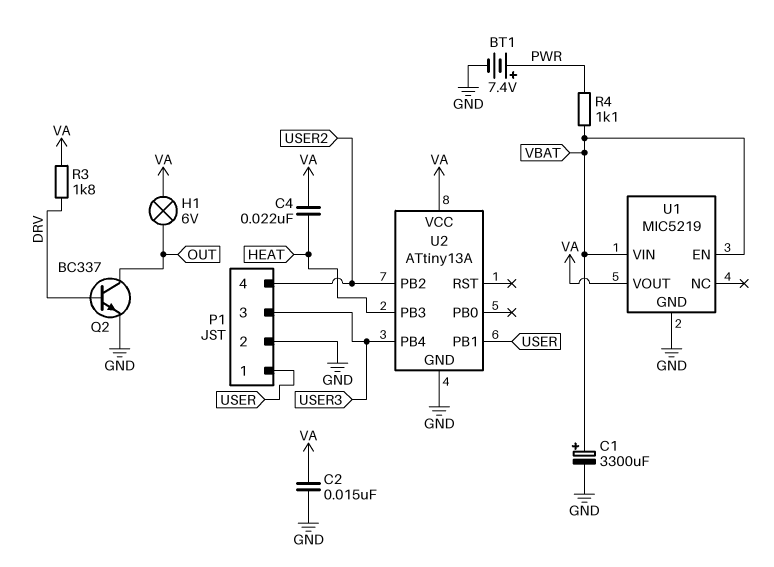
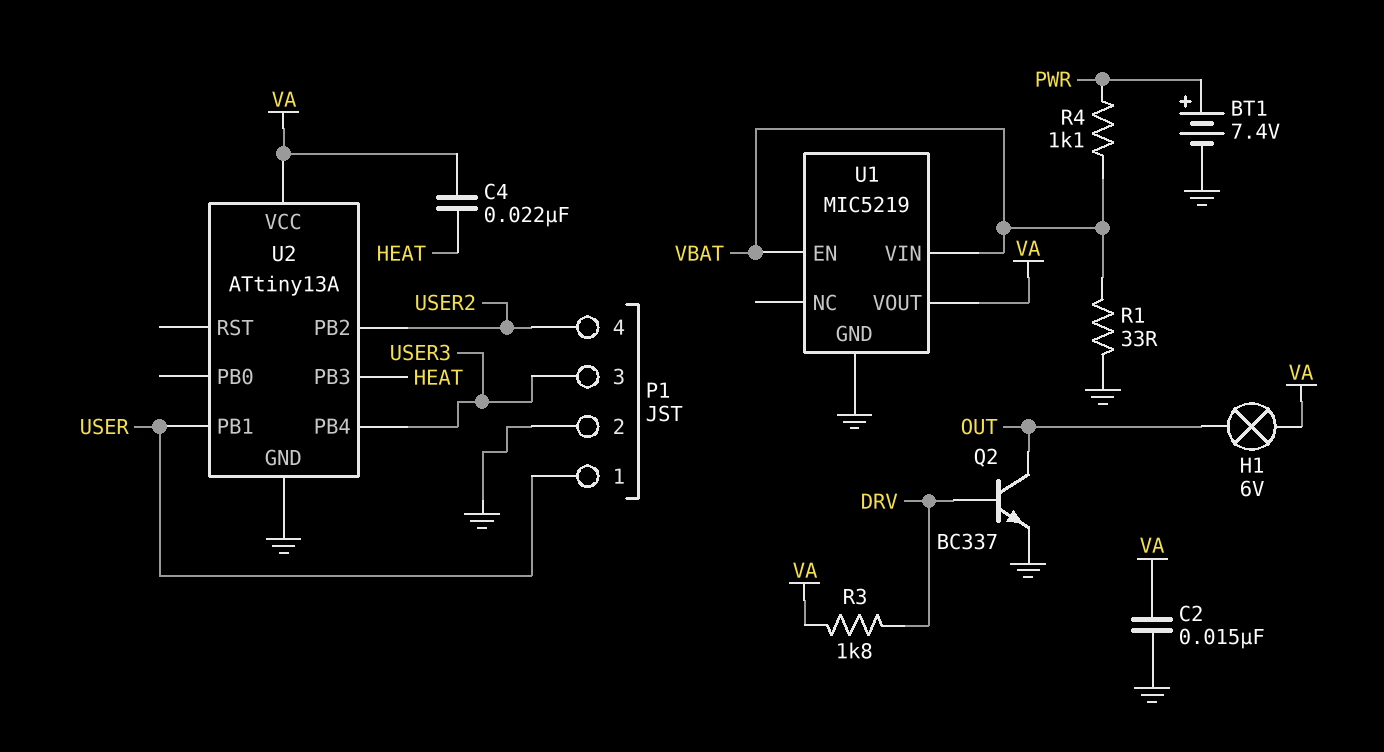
C1: 3300uF (plus VBAT, minus GND) -> none
R1: none -> 33 (GND, VBAT)

